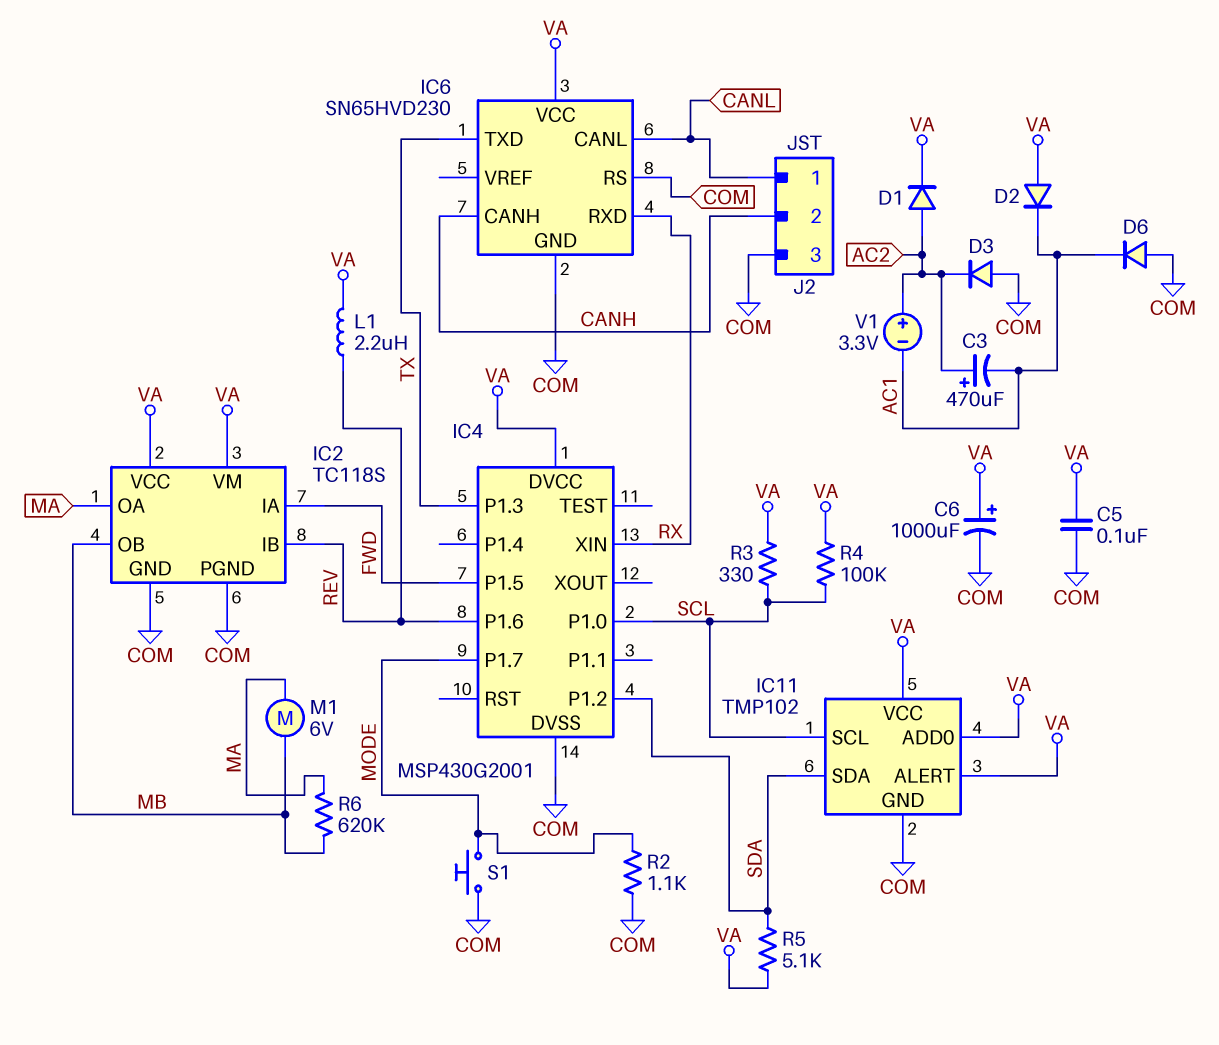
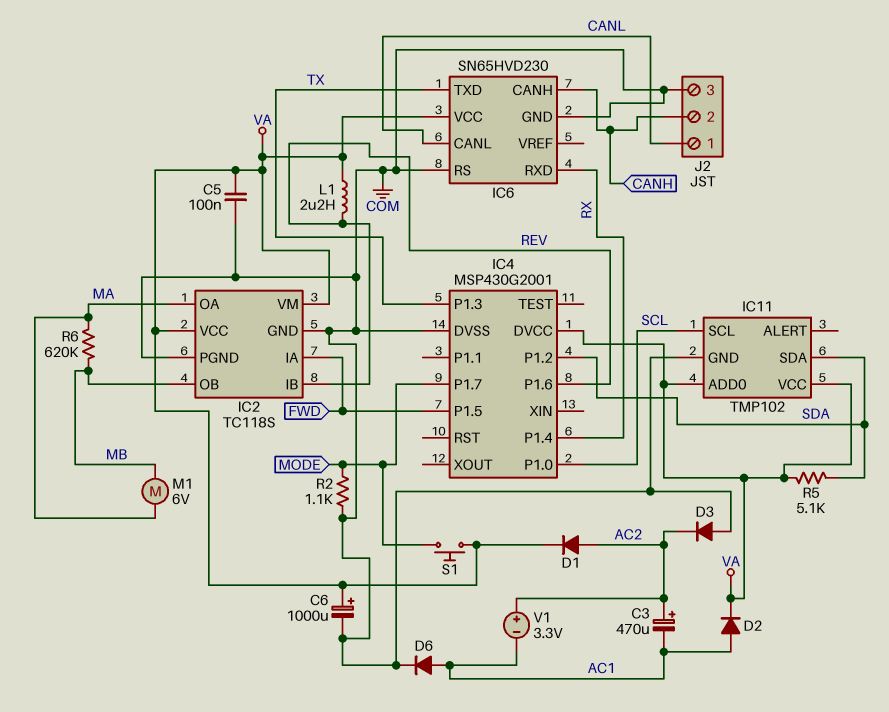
D2: diode (A VA, K AC1) -> diode (A AC1, K VA)
D6: diode (A COM, K AC1) -> diode (A AC1, K COM)
IC4 pin P1.4: none -> RX
IC4 pin XIN: RX -> none
IC11 pin ALERT: VA -> none
R3: 330 (SCL, VA) -> none
R4: 100k (SCL, VA) -> none
S1: button (COM, MODE) -> button (MODE, VA)

